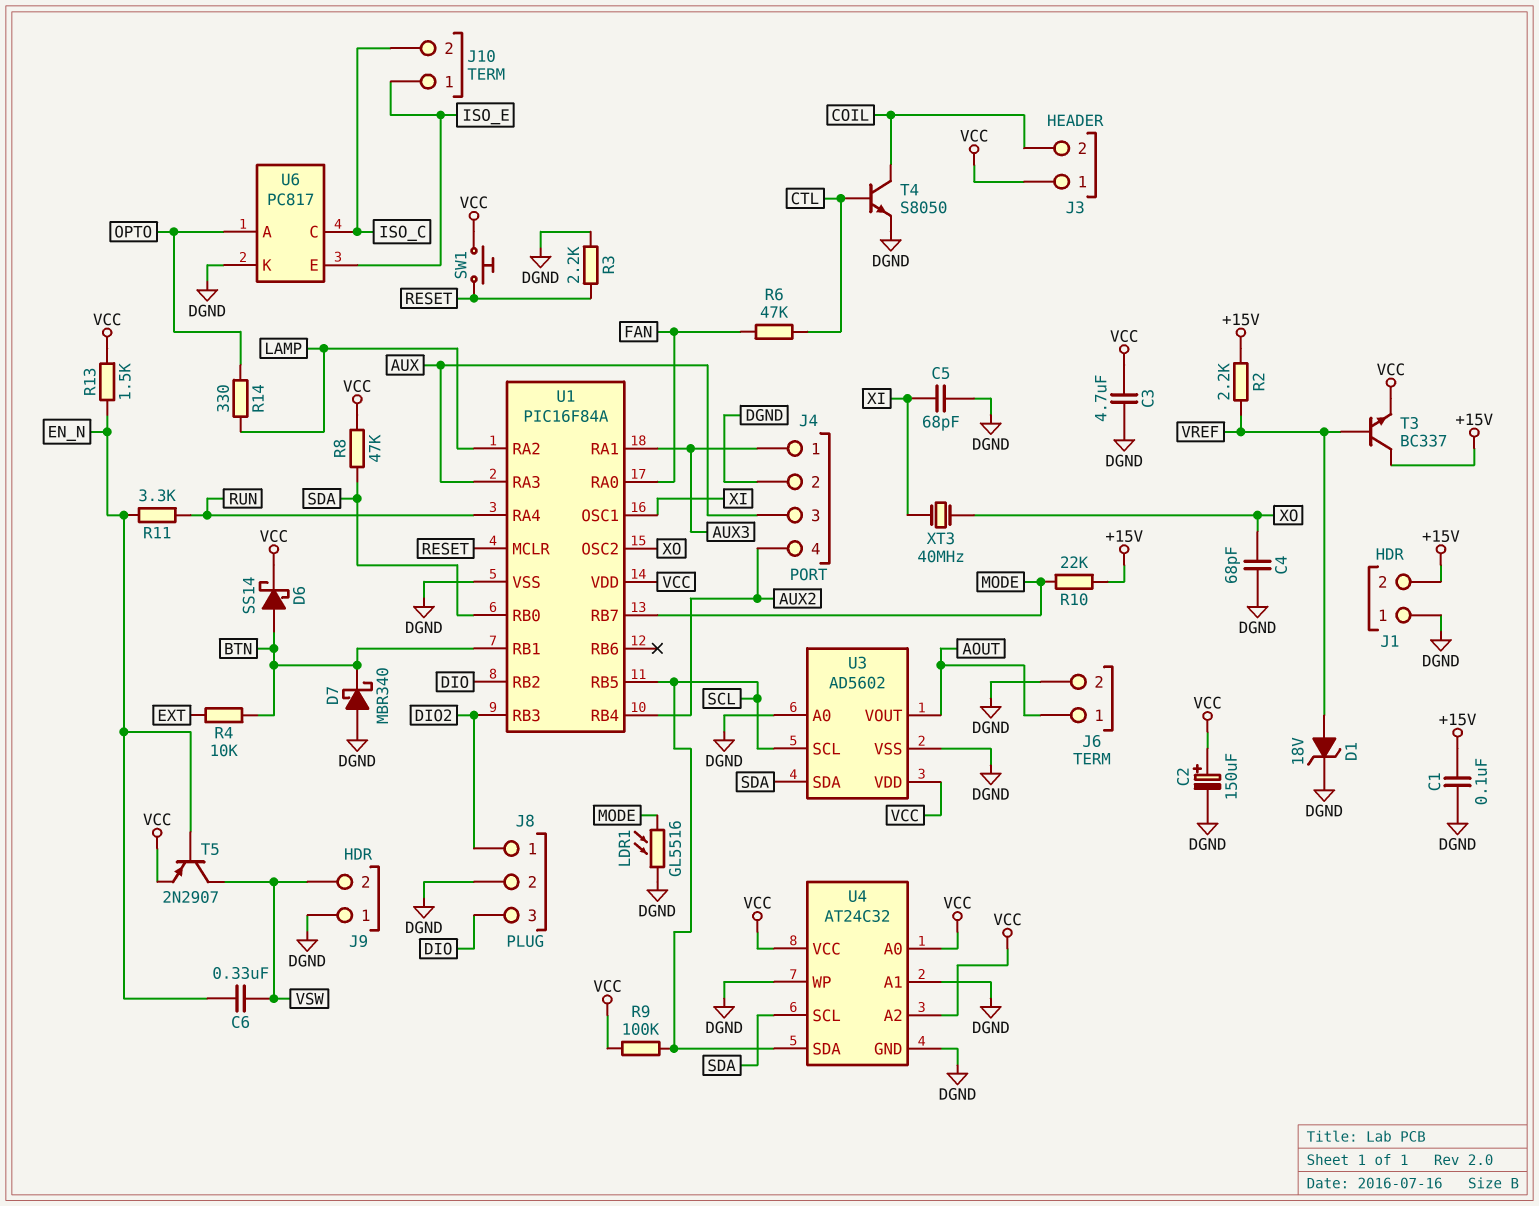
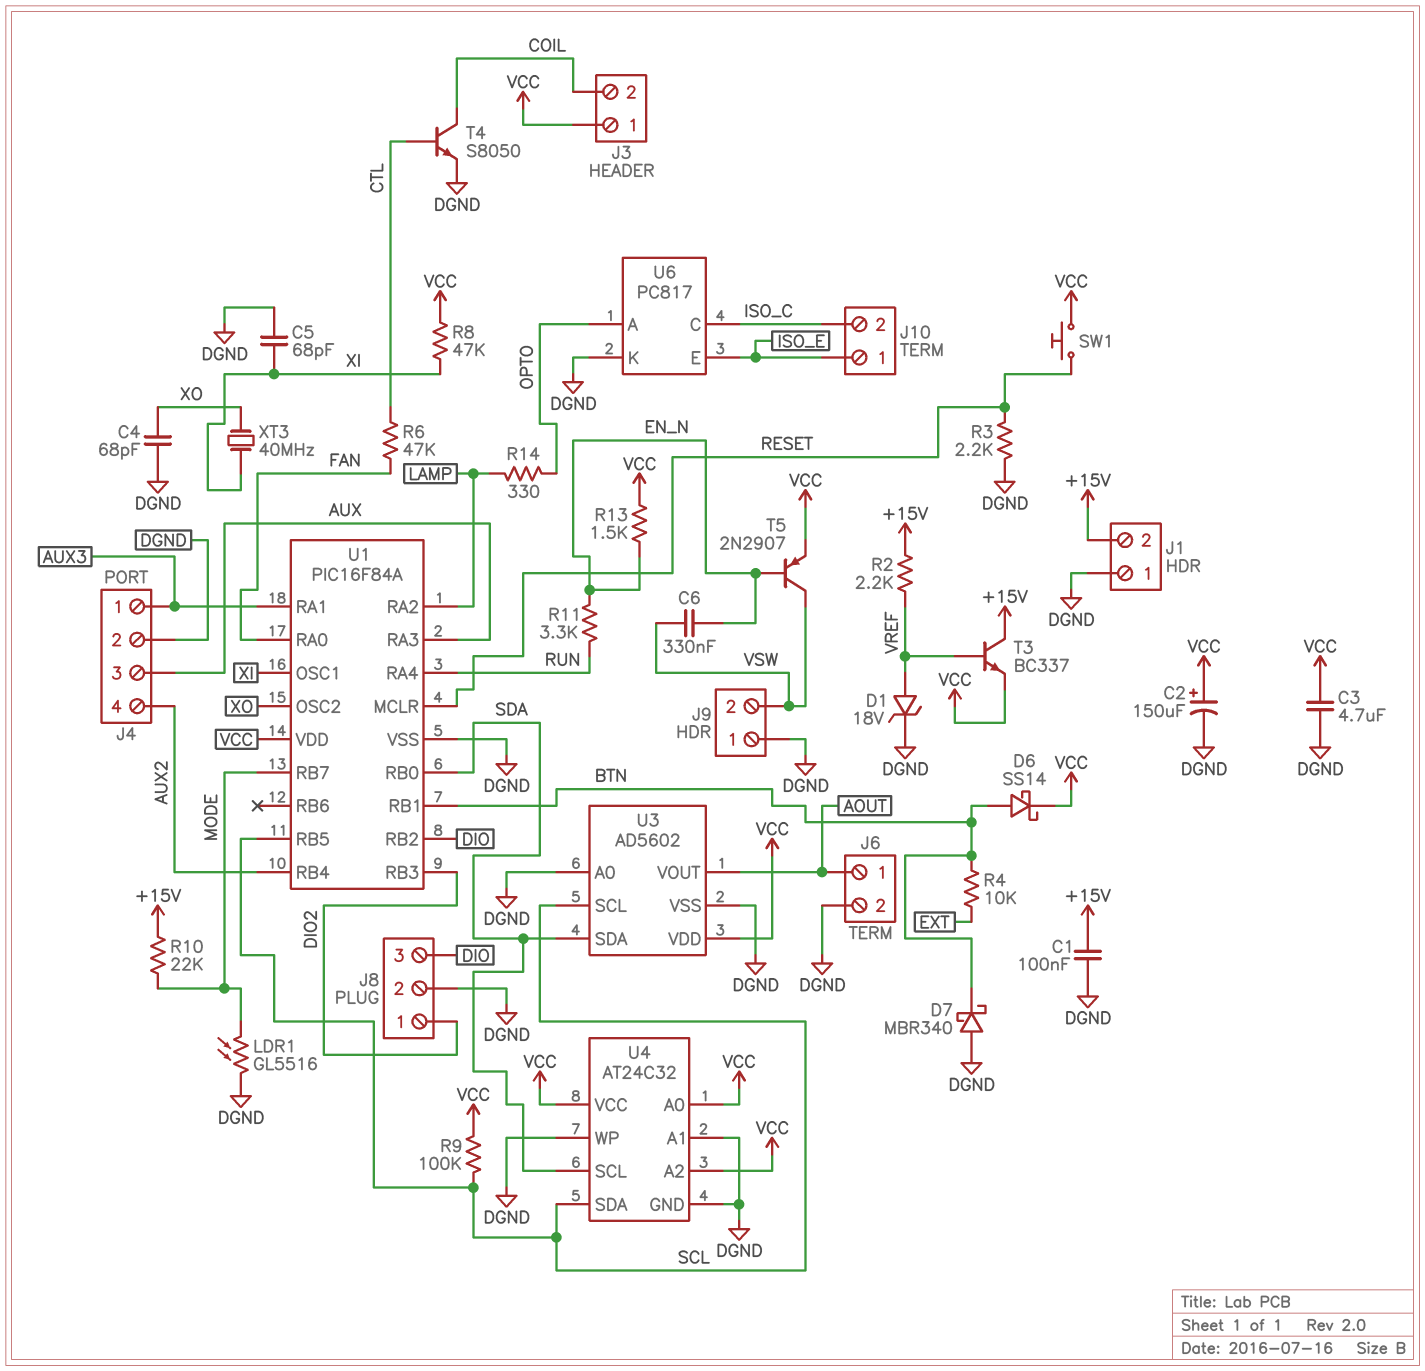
R8: 47k (SDA, VCC) -> 47k (VCC, XI)

